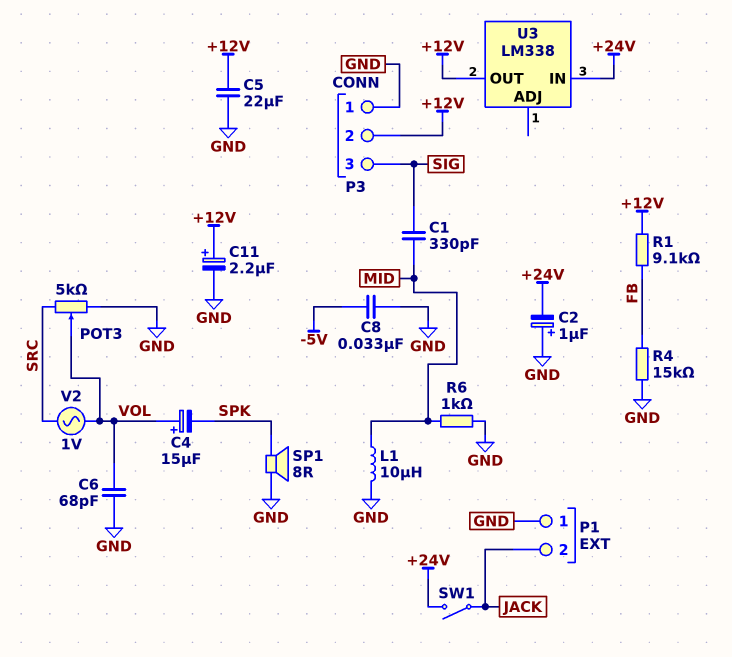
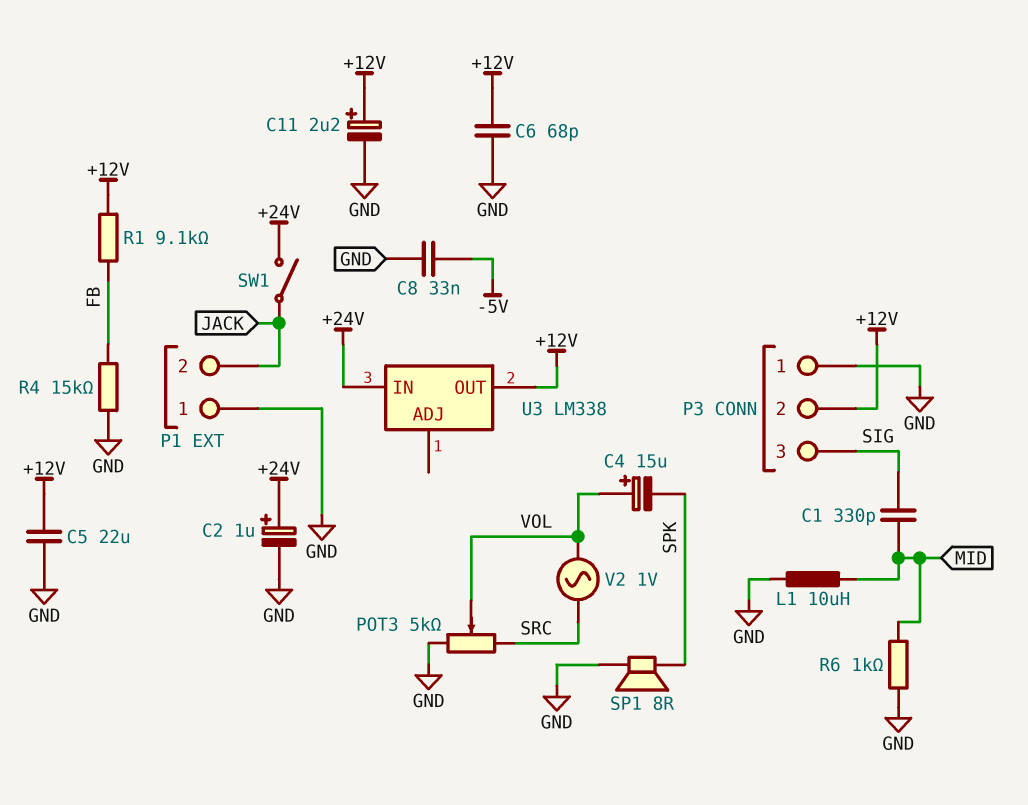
C2: 1uF (plus GND, minus +24V) -> 1uF (plus +24V, minus GND)
C6: 68pF (GND, VOL) -> 68pF (+12V, GND)

